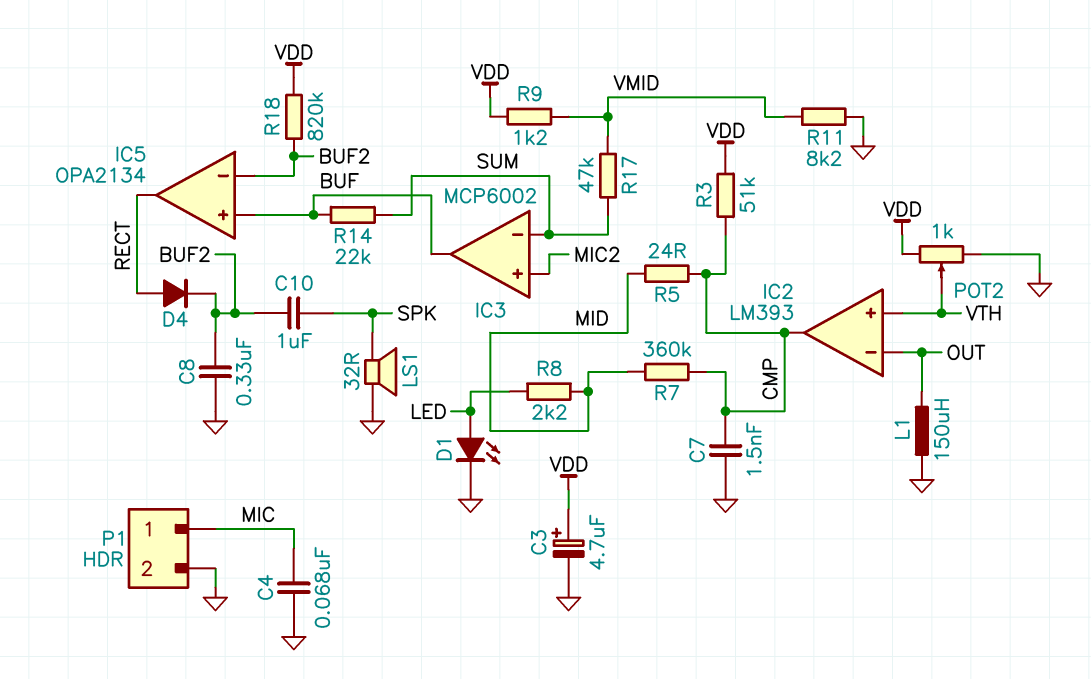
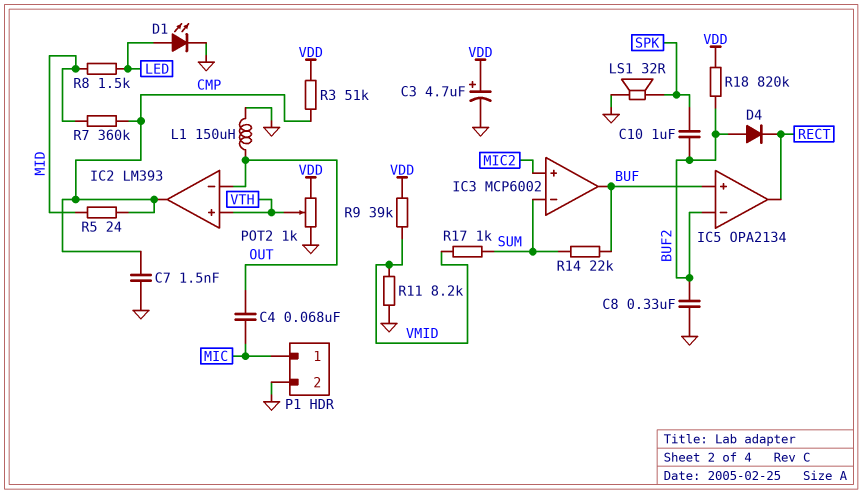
C4: 68nF (GND, MIC) -> 68nF (MIC, OUT)
D4: diode (A RECT, K BUF2) -> diode (A BUF2, K RECT)
R8: 2.2k (LED, MID) -> 1.5k (LED, MID)
R9: 1.2k (VDD, VMID) -> 39k (VDD, VMID)
R17: 47k (SUM, VMID) -> 1k (SUM, VMID)

